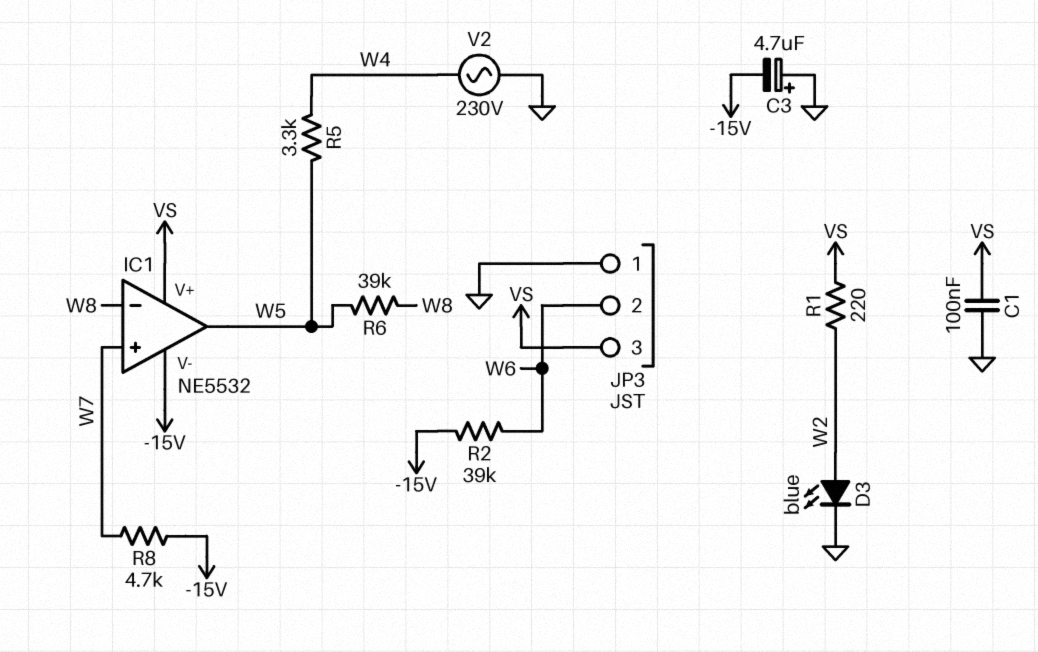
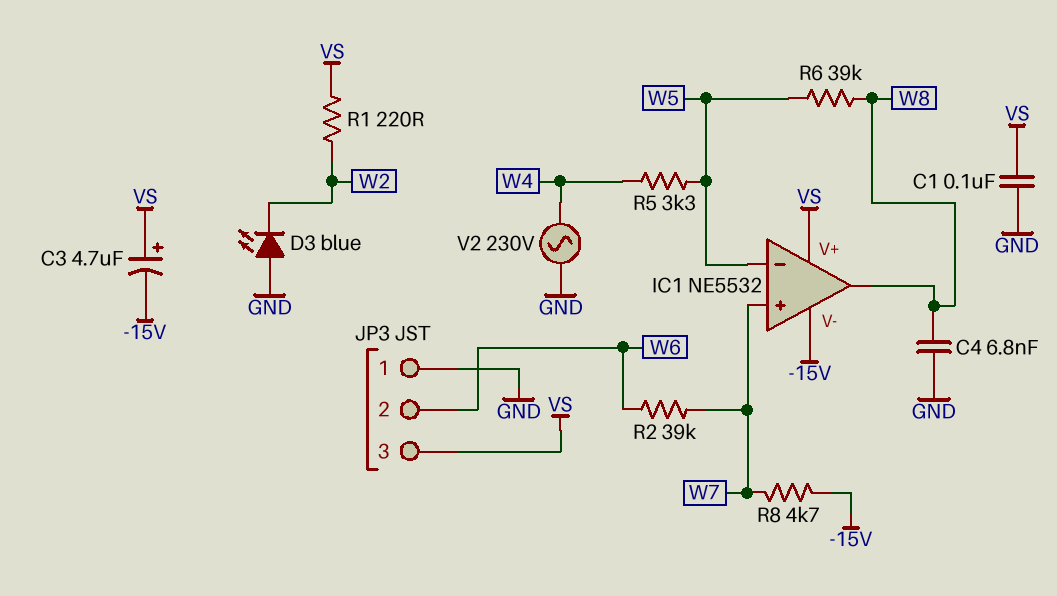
C3: 4.7uF (plus GND, minus -15V) -> 4.7uF (plus VS, minus -15V)
C4: none -> 6.8nF (GND, W8)
D3: LED blue (A W2, K GND) -> LED blue (A GND, K W2)
IC1 pin in-: W8 -> W5
IC1 pin out: W5 -> W8
R2: 39k (-15V, W6) -> 39k (W6, W7)

